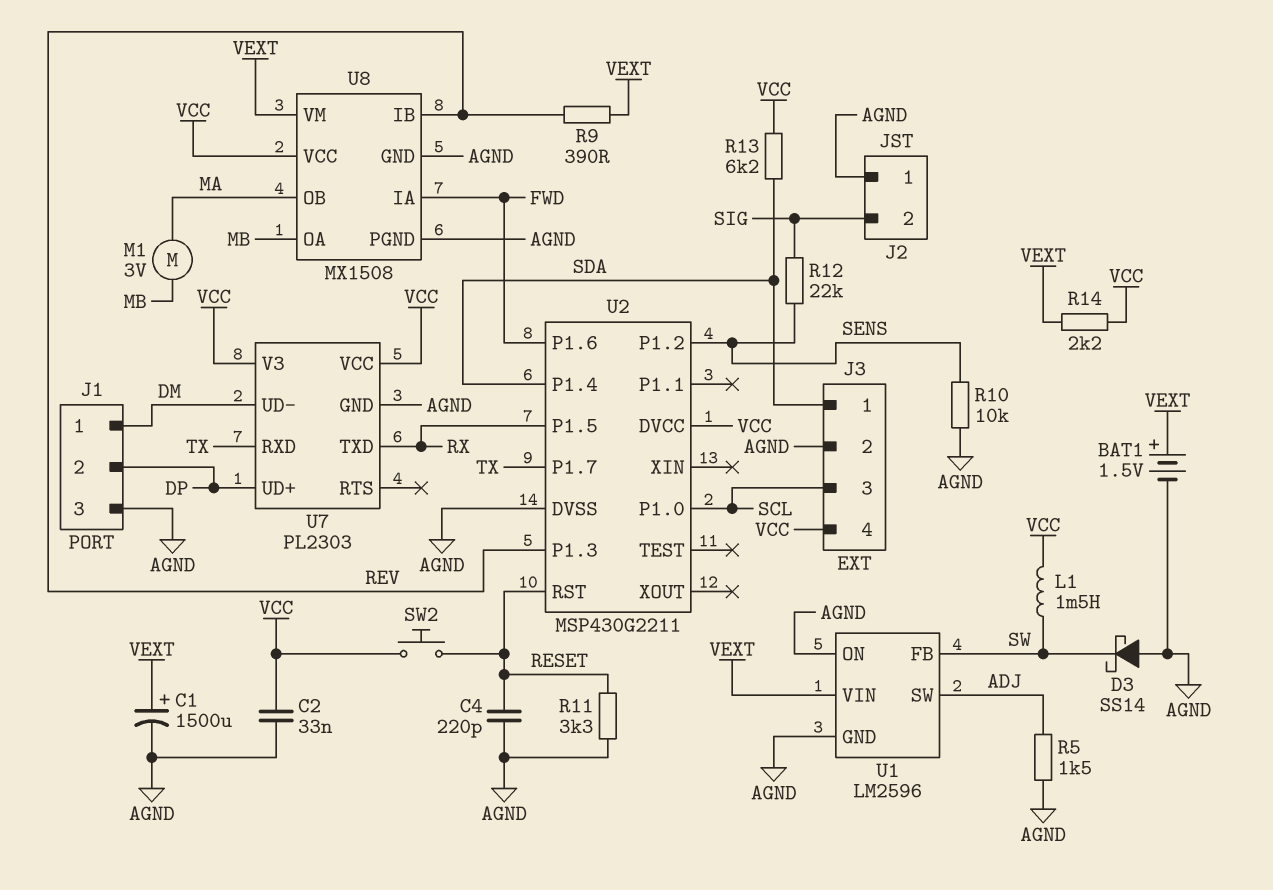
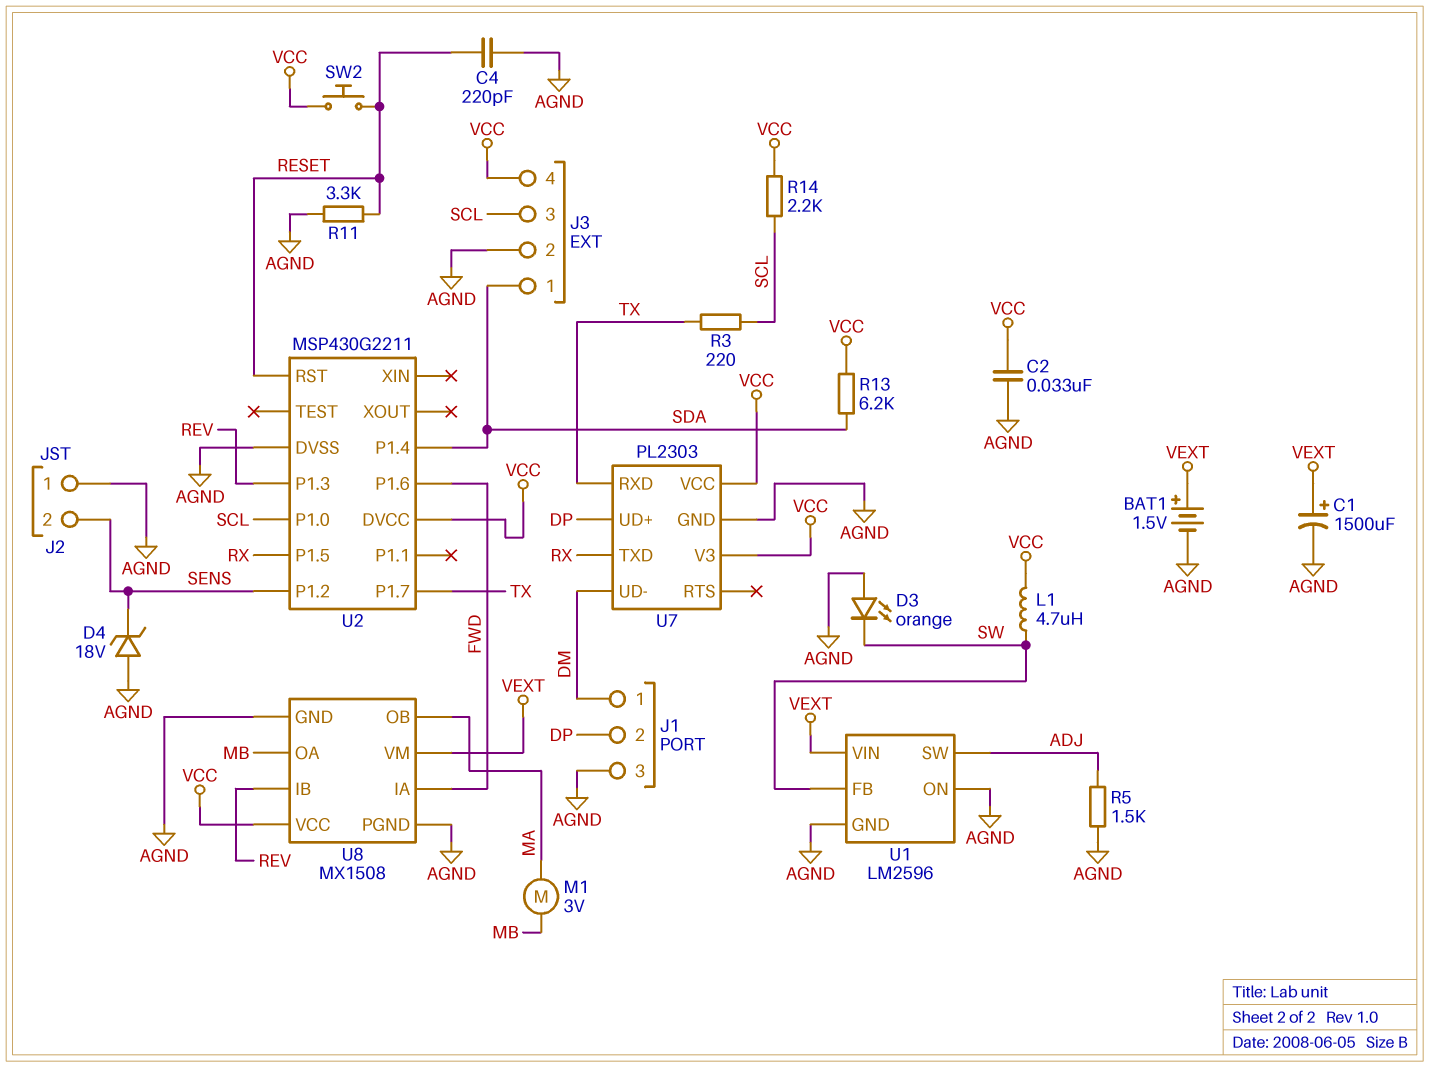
D3: schottky SS14 (A AGND, K SW) -> LED orange (A AGND, K SW)
D4: none -> zener 18V (A AGND, K SENS)
J2 pin 2: SIG -> SENS
L1: 1.5mH (SW, VCC) -> 4.7uH (SW, VCC)
R3: none -> 220 (SCL, TX)
R9: 390 (REV, VEXT) -> none
R10: 10k (AGND, SENS) -> none
R12: 22k (SENS, SIG) -> none
R14: 2.2k (VCC, VEXT) -> 2.2k (SCL, VCC)

